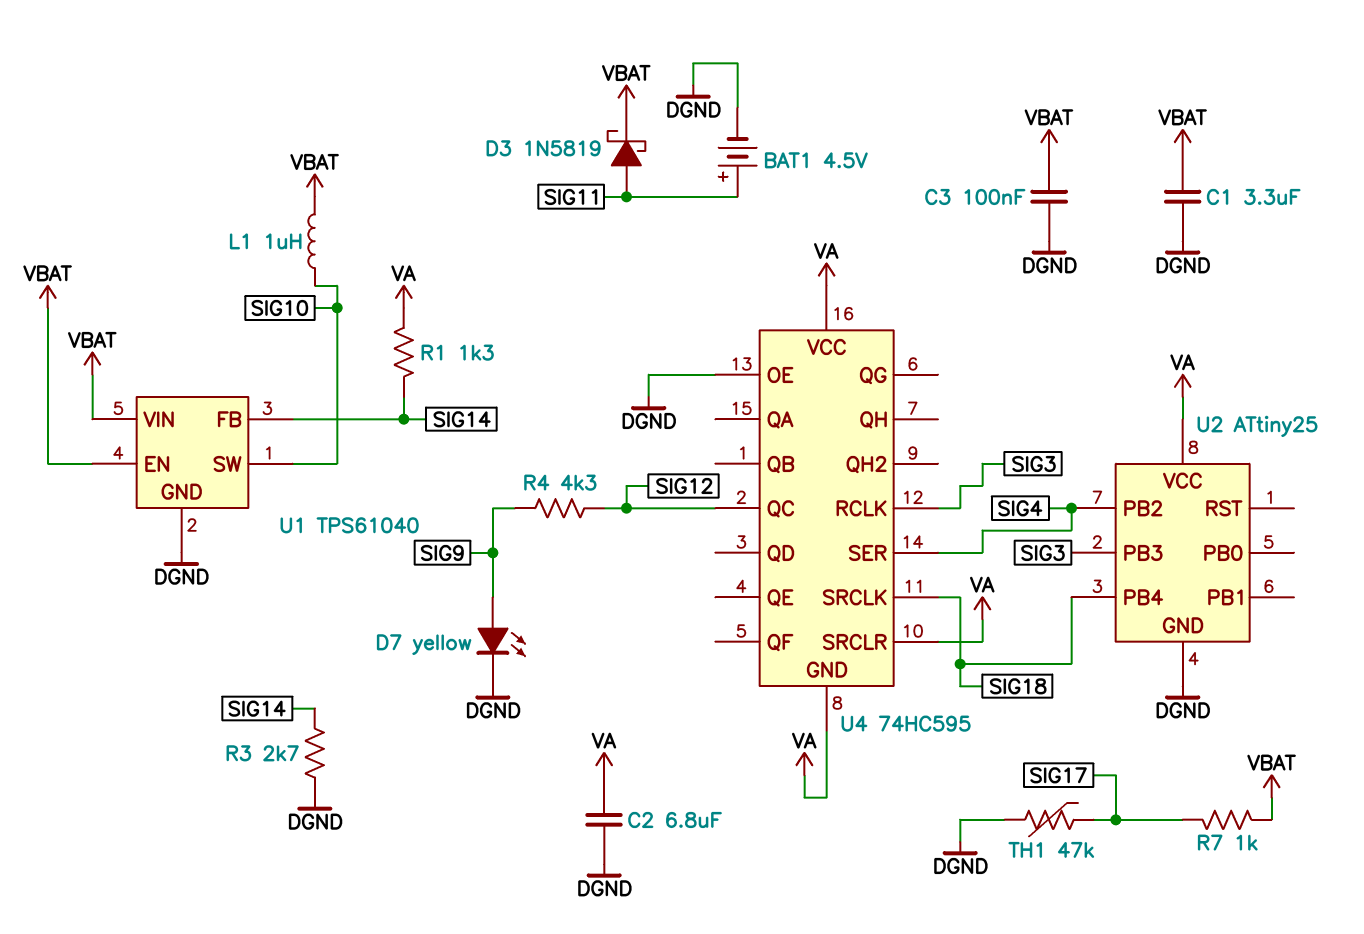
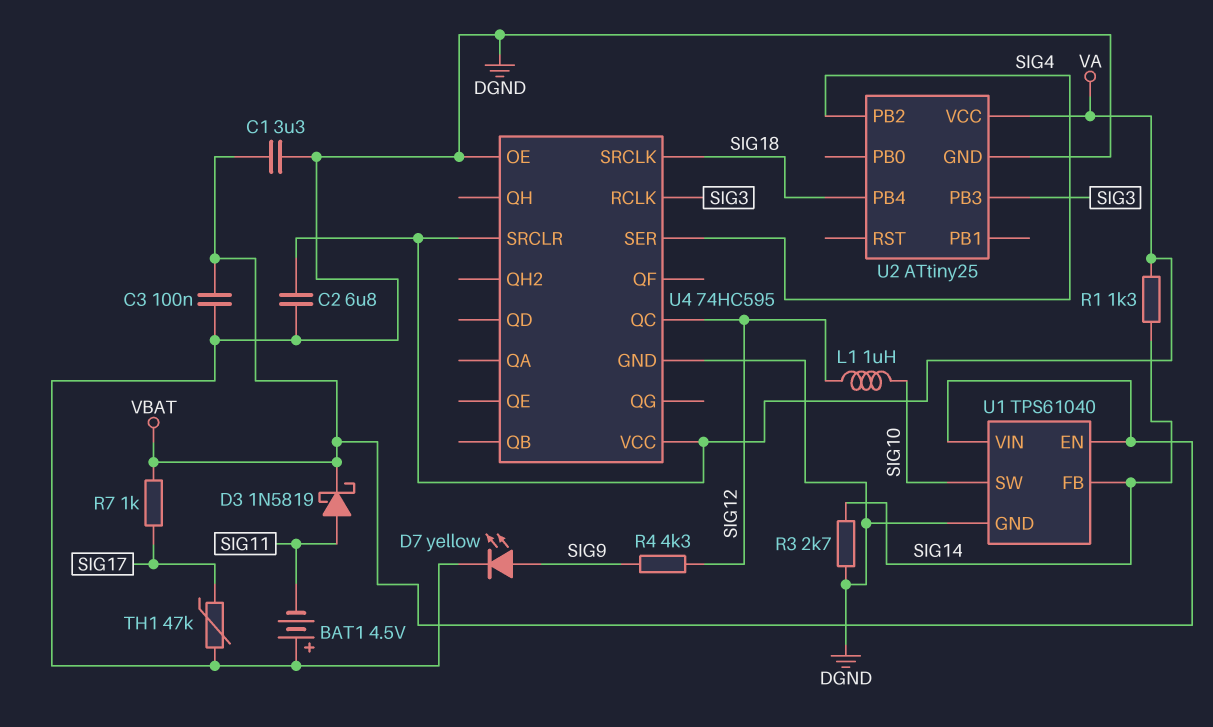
BAT1: 4.5V (plus SIG11, minus DGND) -> 4.5V (plus DGND, minus SIG11)
L1: 1uH (SIG10, VBAT) -> 1uH (SIG10, SIG12)
U4 pin GND: VA -> DGND

